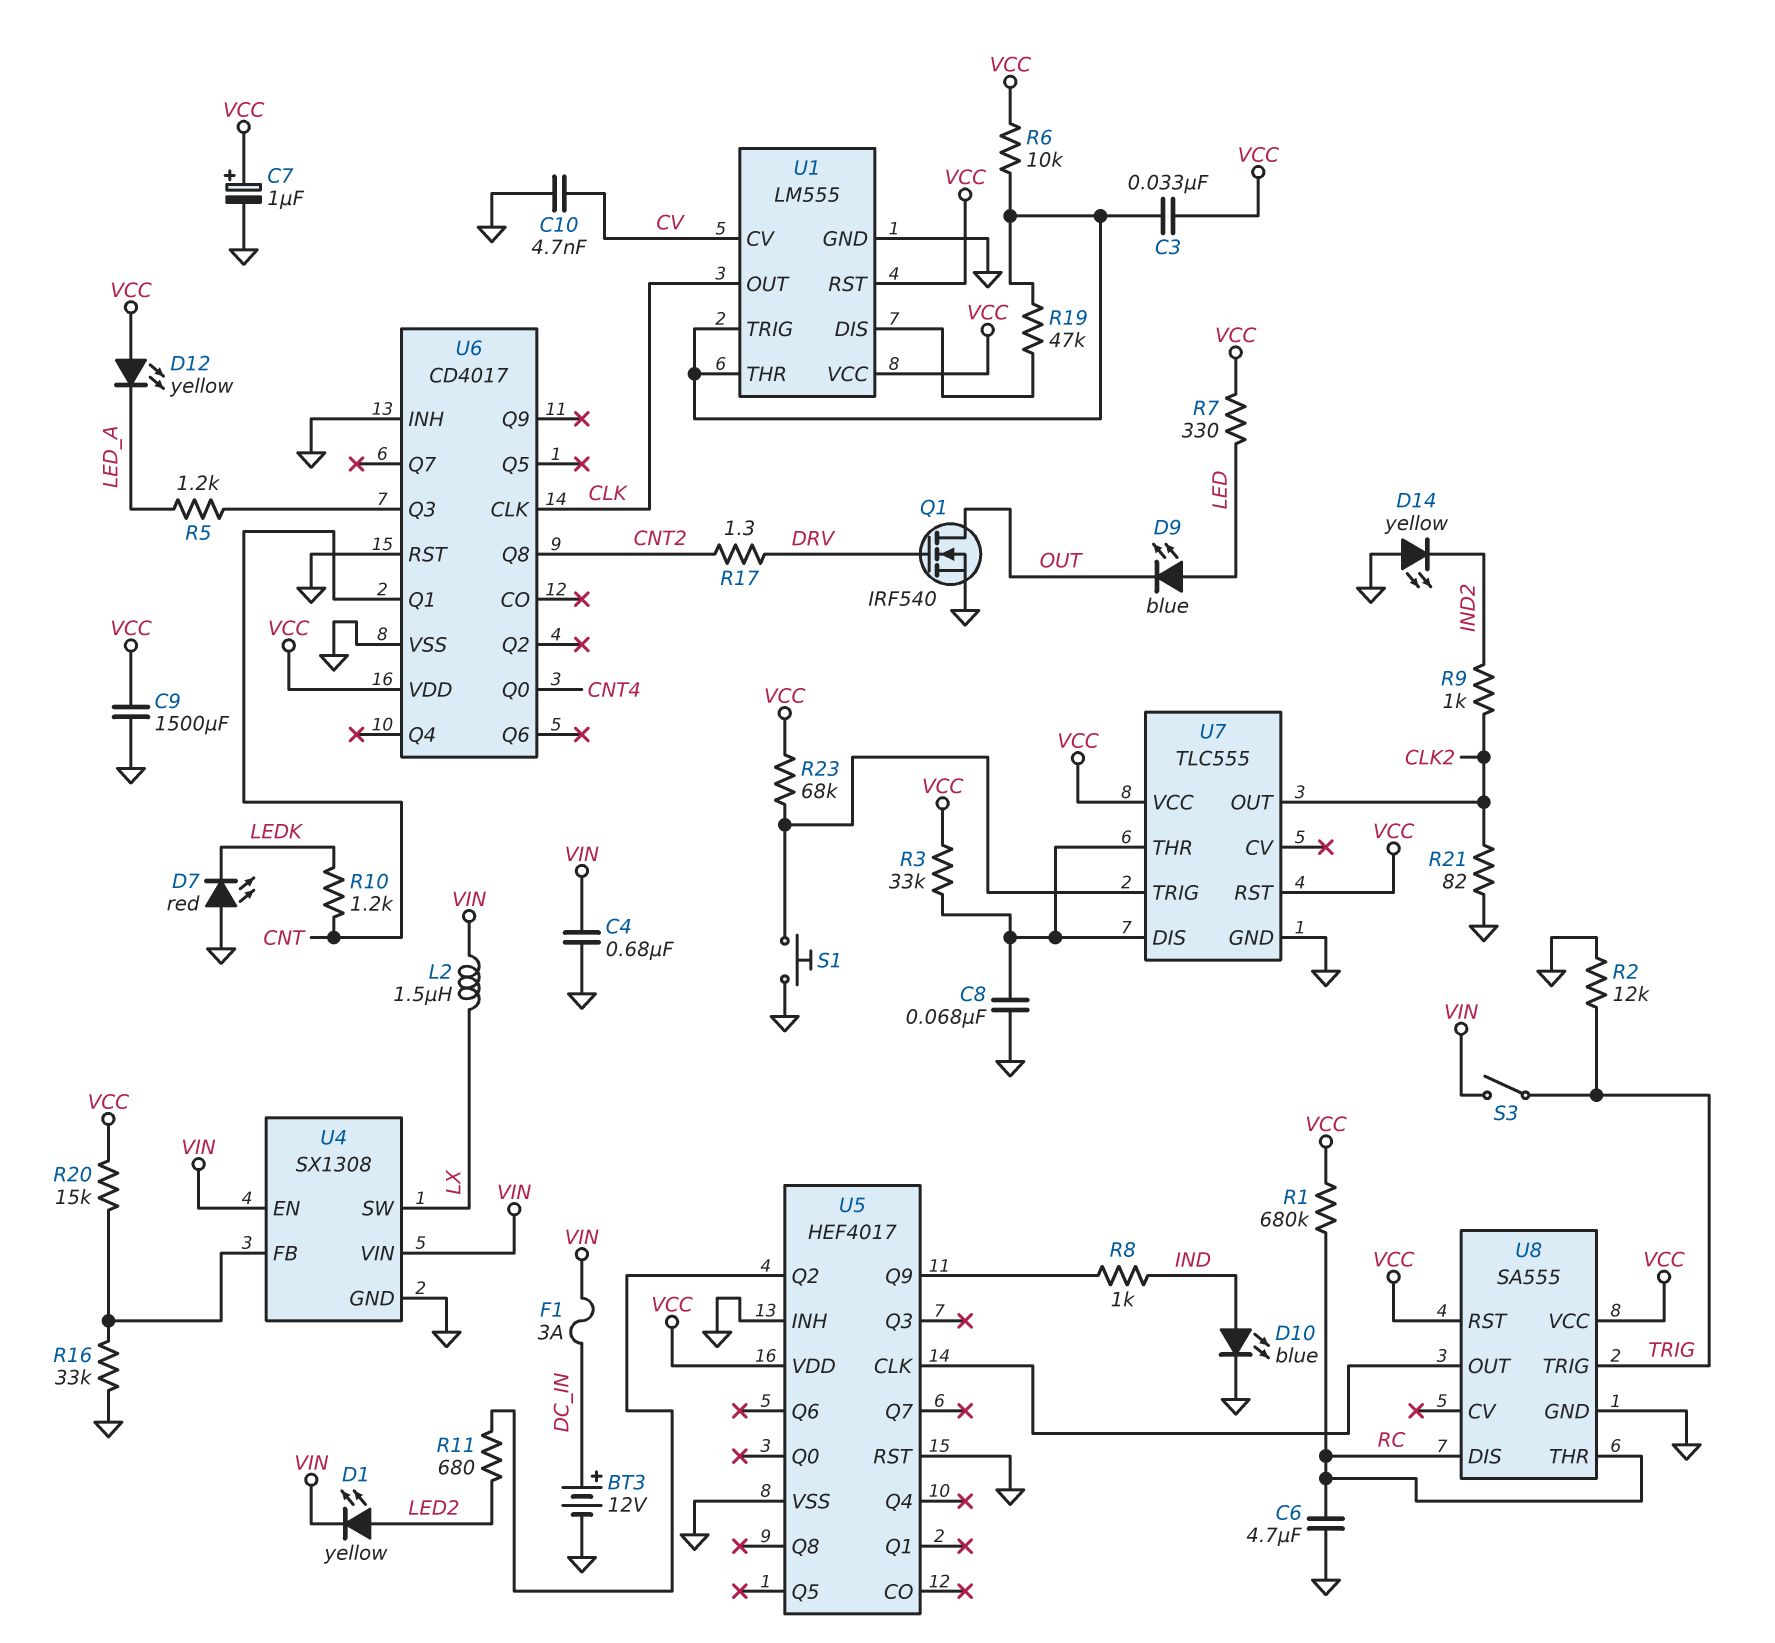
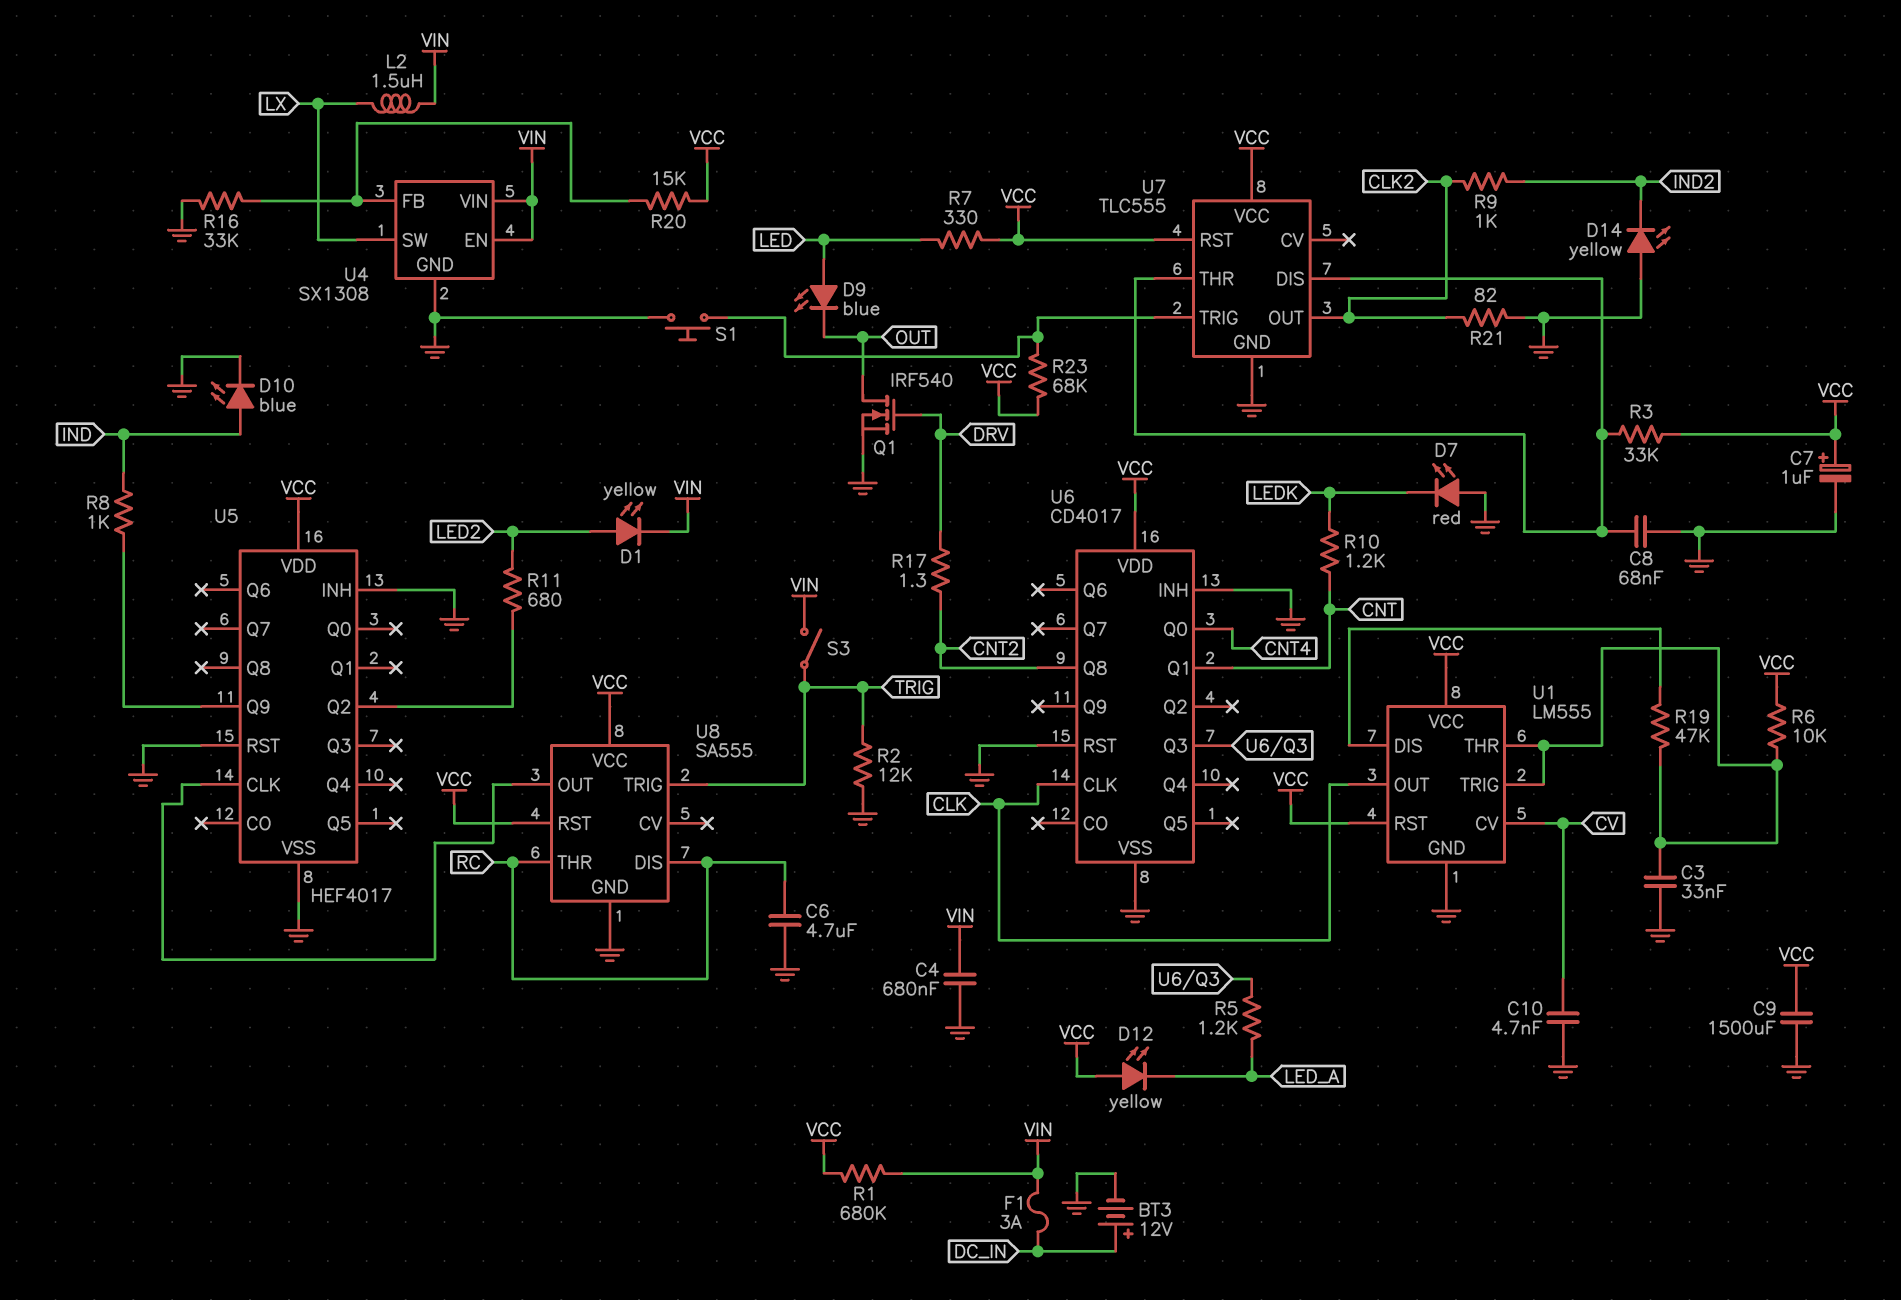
C3: 33nF (U1/THR, VCC) -> 33nF (GND, U1/THR)
R1: 680k (RC, VCC) -> 680k (VCC, VIN)

